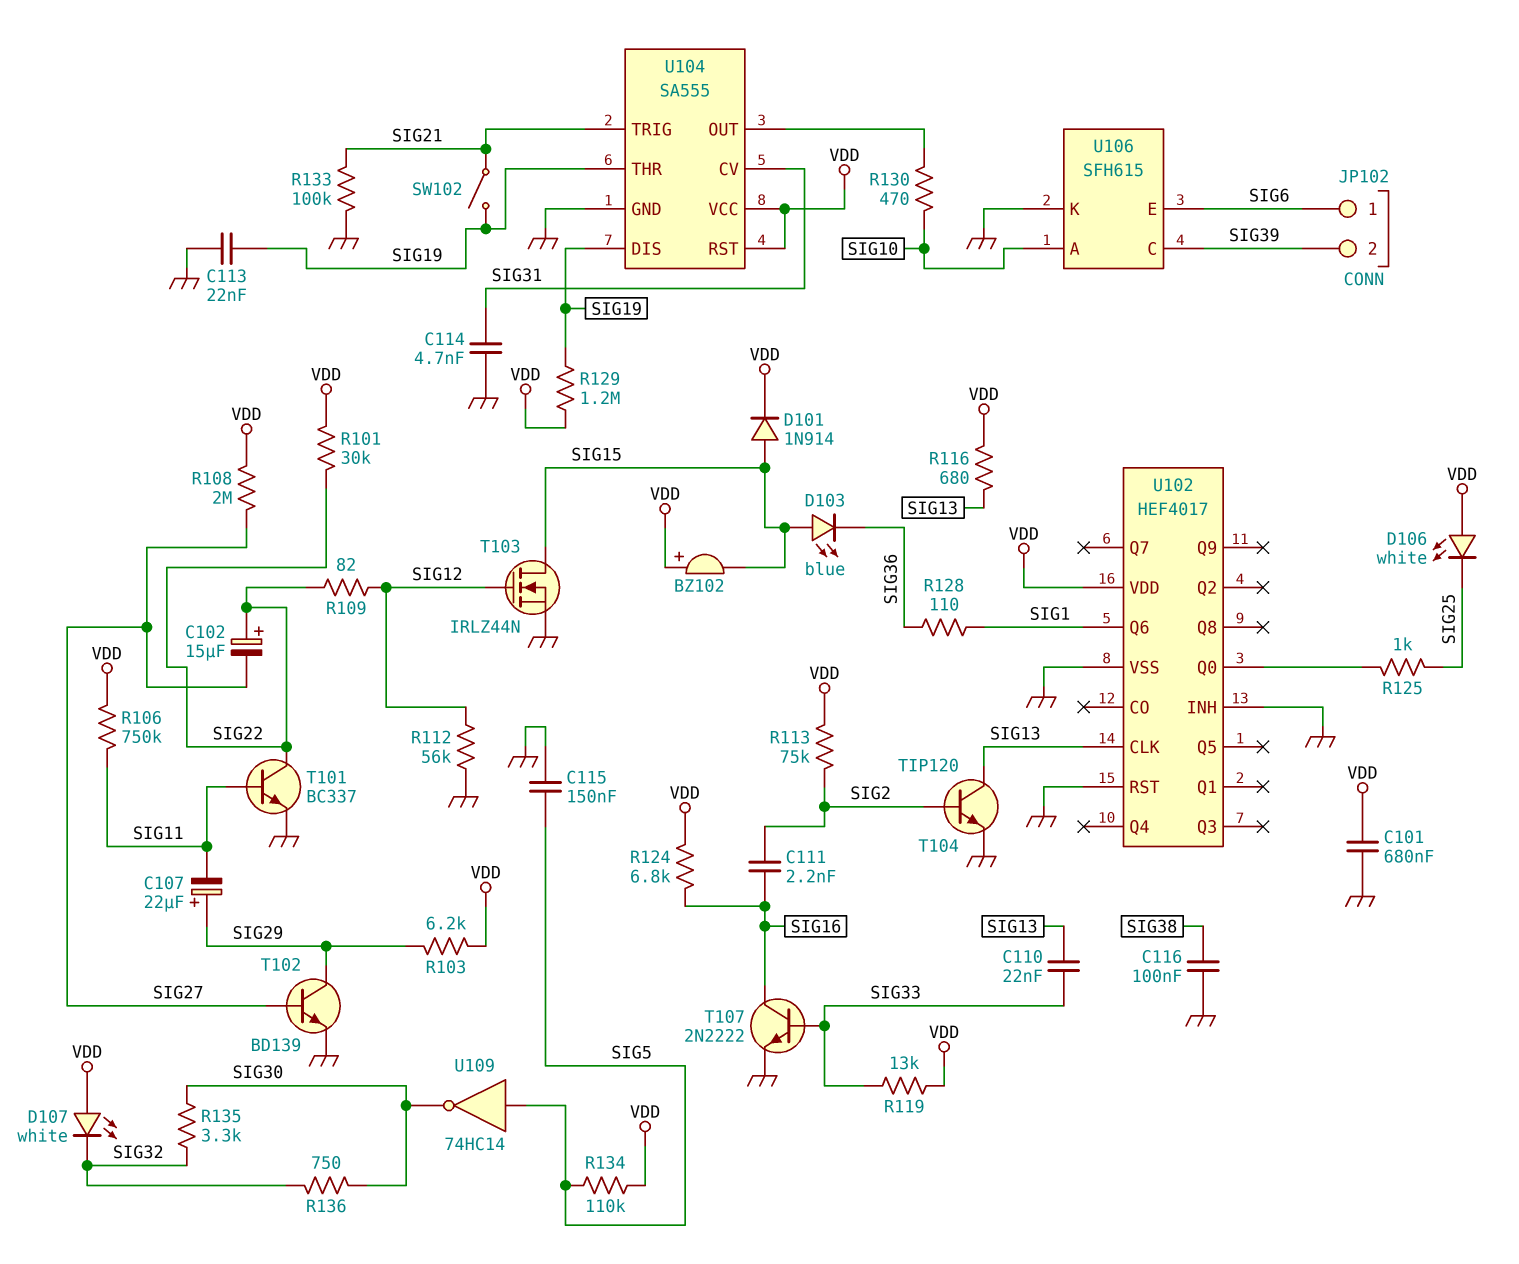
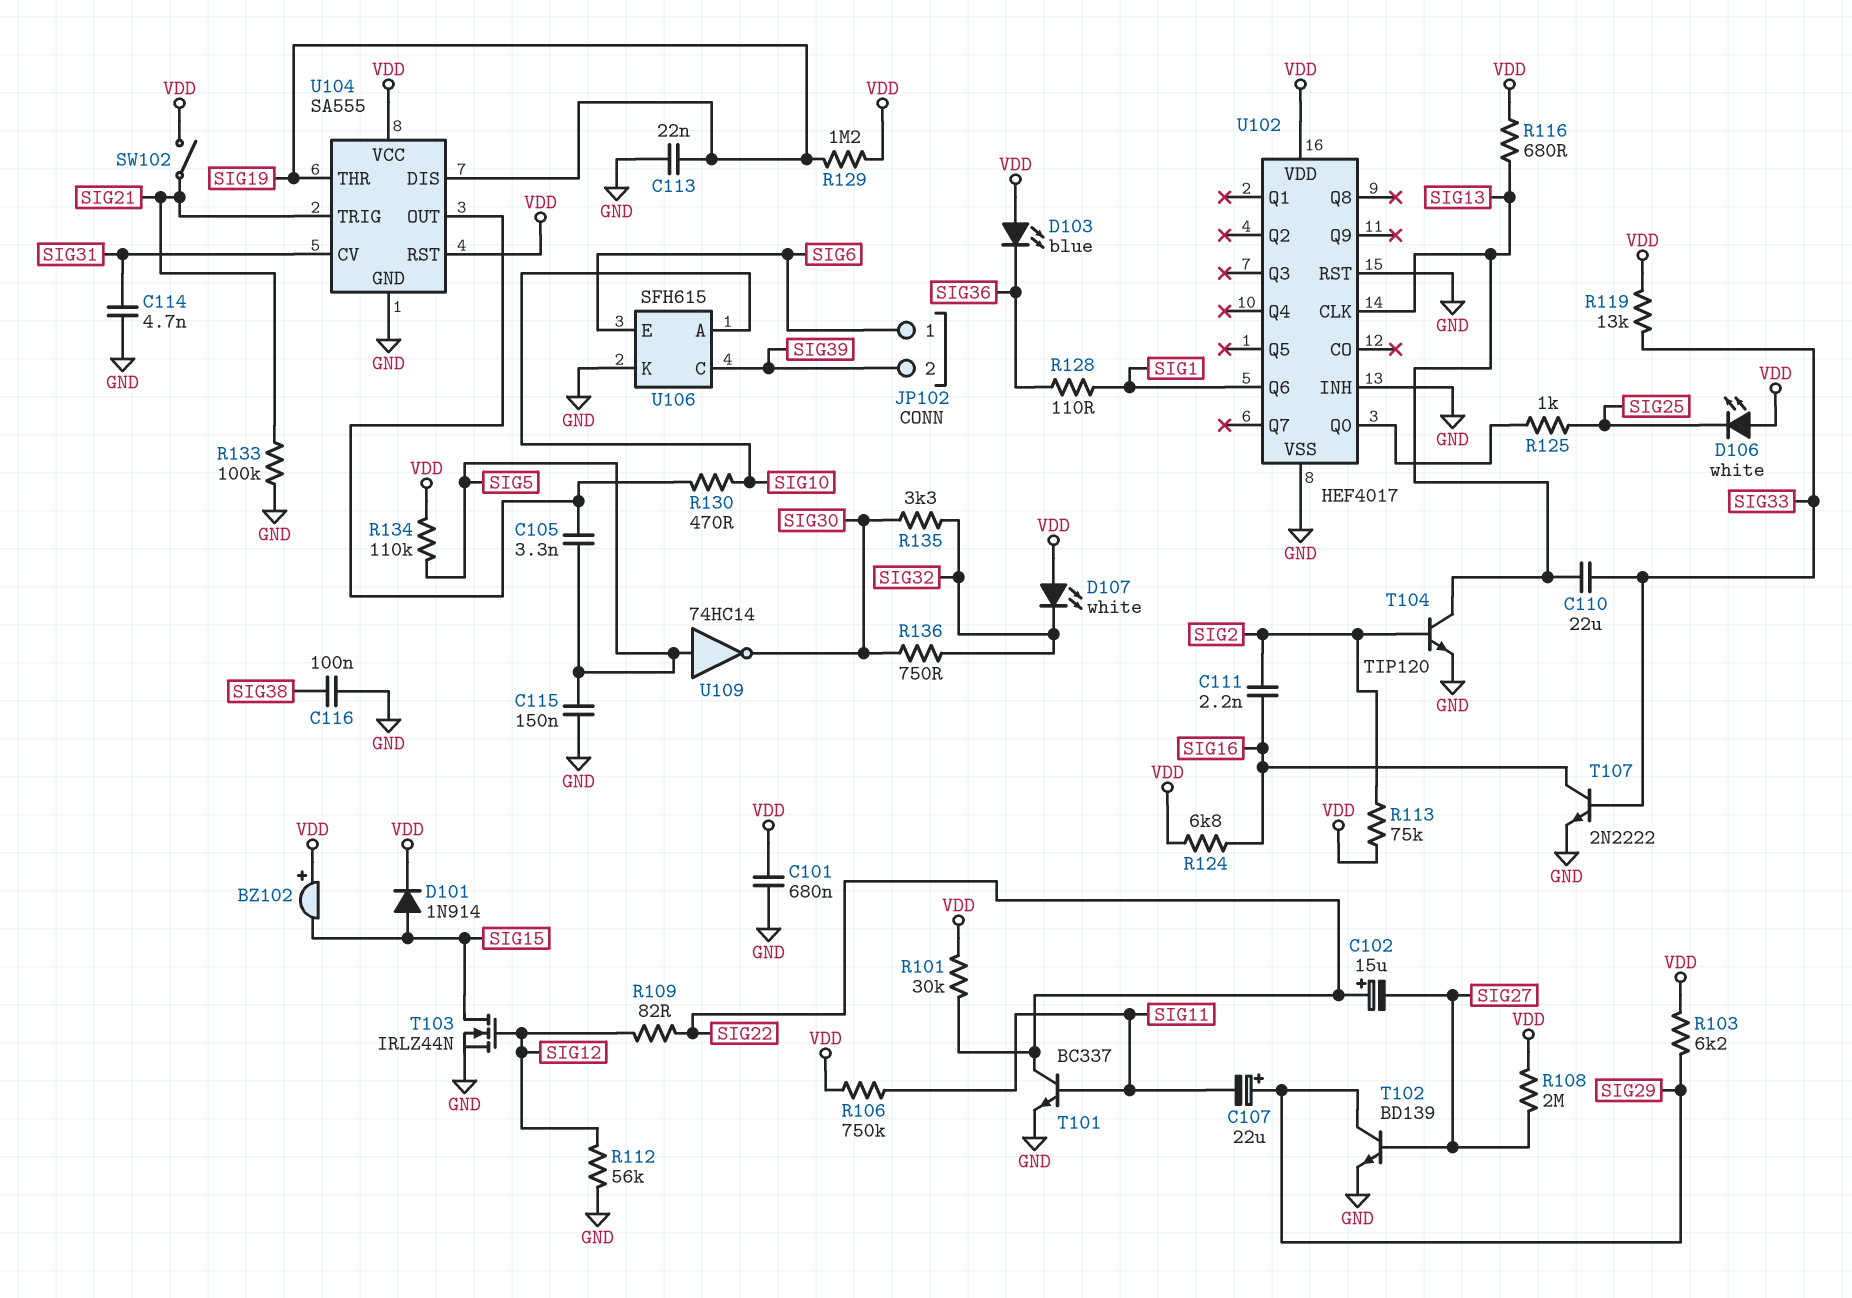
C105: none -> 3.3nF (SIG5, U104/OUT)
C110: 22nF (SIG13, SIG33) -> 22uF (SIG13, SIG33)
D103: LED blue (A SIG15, K SIG36) -> LED blue (A VDD, K SIG36)
SW102: switch (SIG19, SIG21) -> switch (SIG21, VDD)

